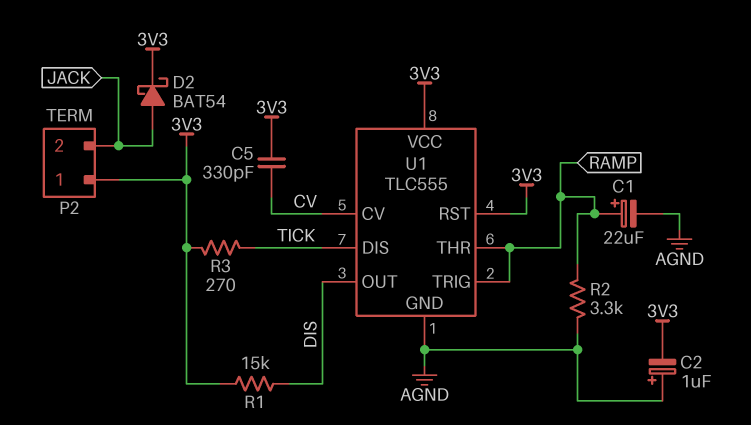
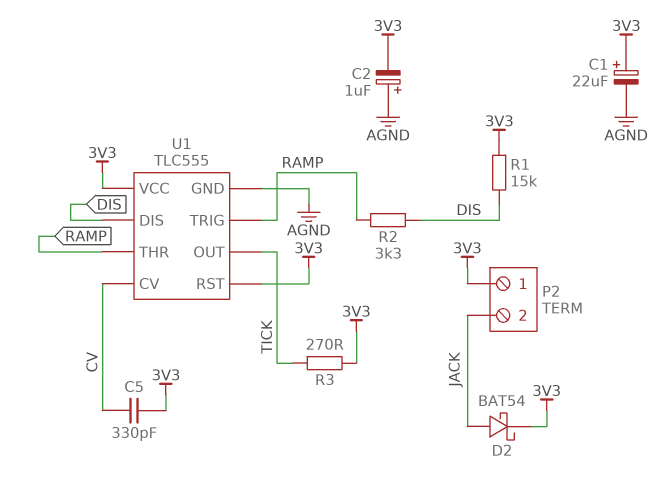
C1: 22uF (plus RAMP, minus AGND) -> 22uF (plus 3V3, minus AGND)
R2: 3.3k (AGND, RAMP) -> 3.3k (DIS, RAMP)
U1 pin DIS: TICK -> DIS
U1 pin OUT: DIS -> TICK

